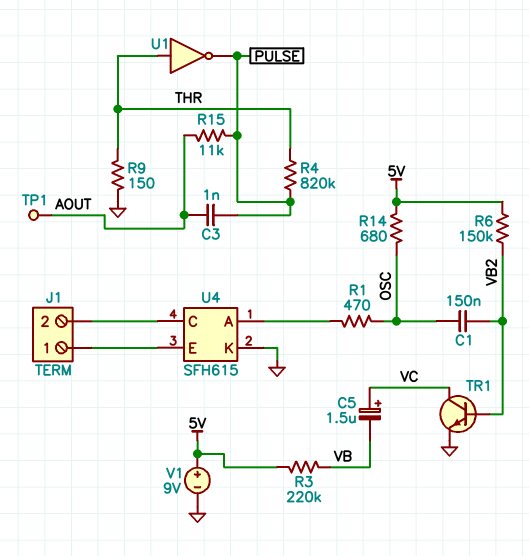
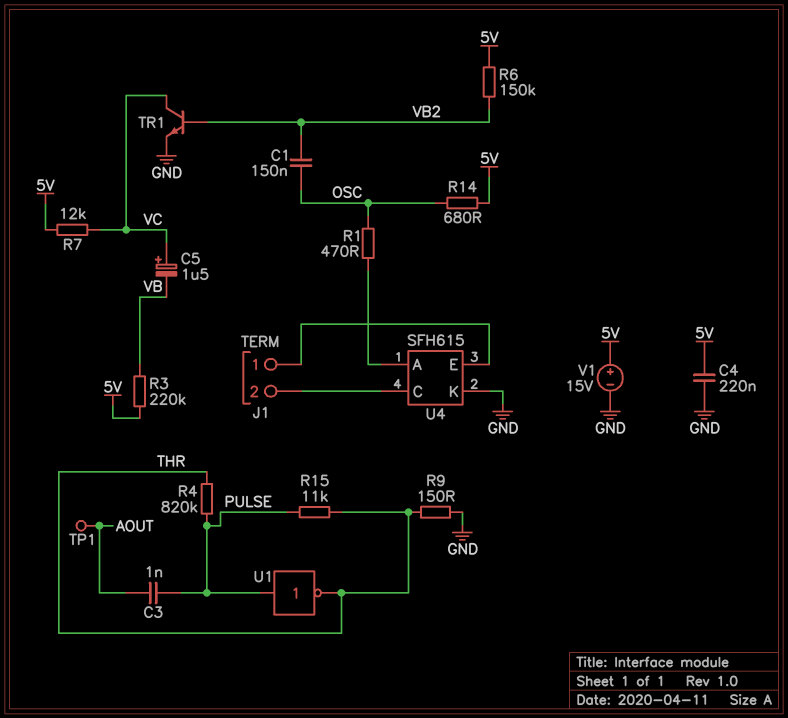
C4: none -> 220nF (5V, GND)
R7: none -> 12k (5V, VC)
R15: 11k (AOUT, PULSE) -> 11k (PULSE, THR)
U1: NOT (in THR, out PULSE) -> NOT (in PULSE, out THR)
V1: 9V (plus 5V, minus GND) -> 15V (plus 5V, minus GND)

